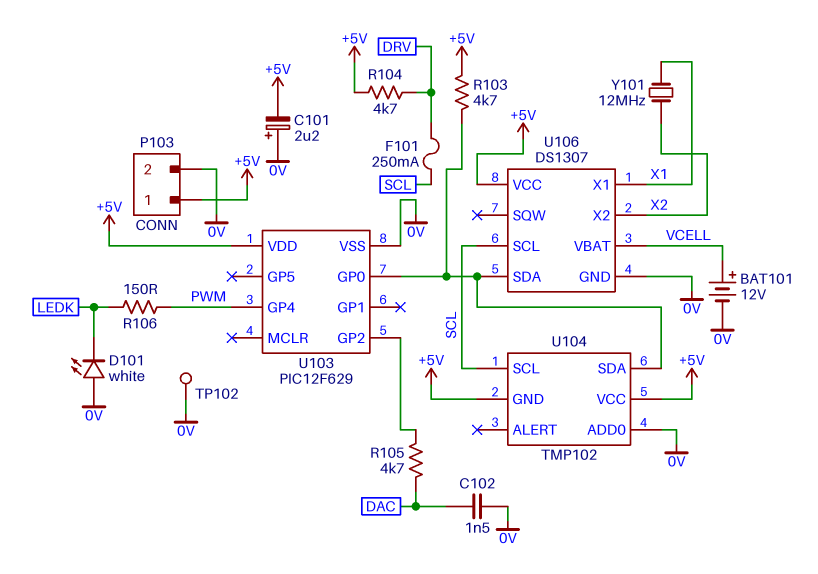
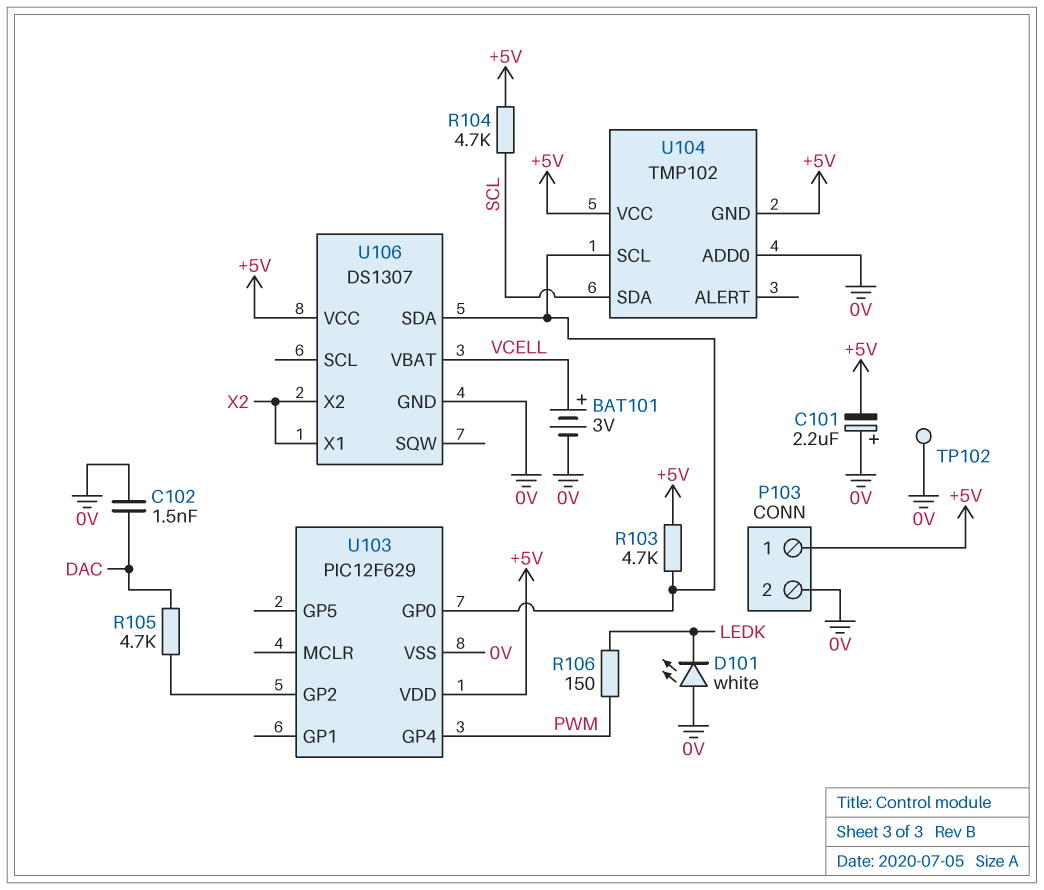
BAT101: 12V (plus VCELL, minus 0V) -> 3V (plus VCELL, minus 0V)
F101: 250mA (DRV, SCL) -> none
R104: 4.7k (+5V, DRV) -> 4.7k (+5V, SCL)
U104 pin SCL: SCL -> U103/GP0
U104 pin SDA: U103/GP0 -> SCL
U106 pin SCL: SCL -> none
U106 pin X1: X1 -> X2
Y101: 12MHz (X1, X2) -> none

